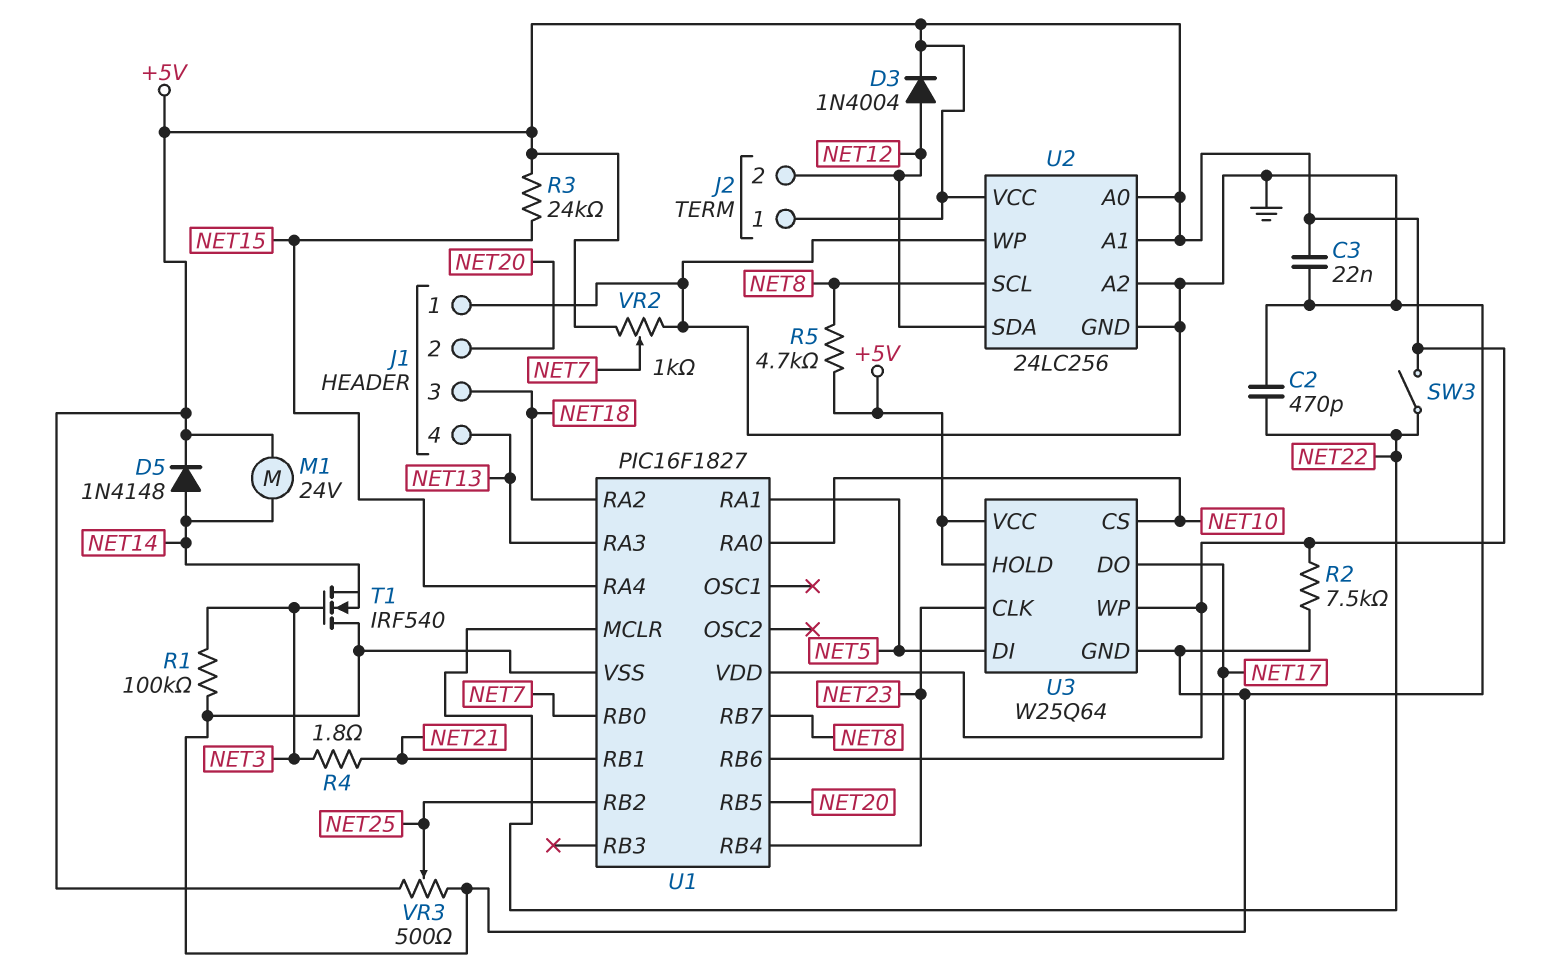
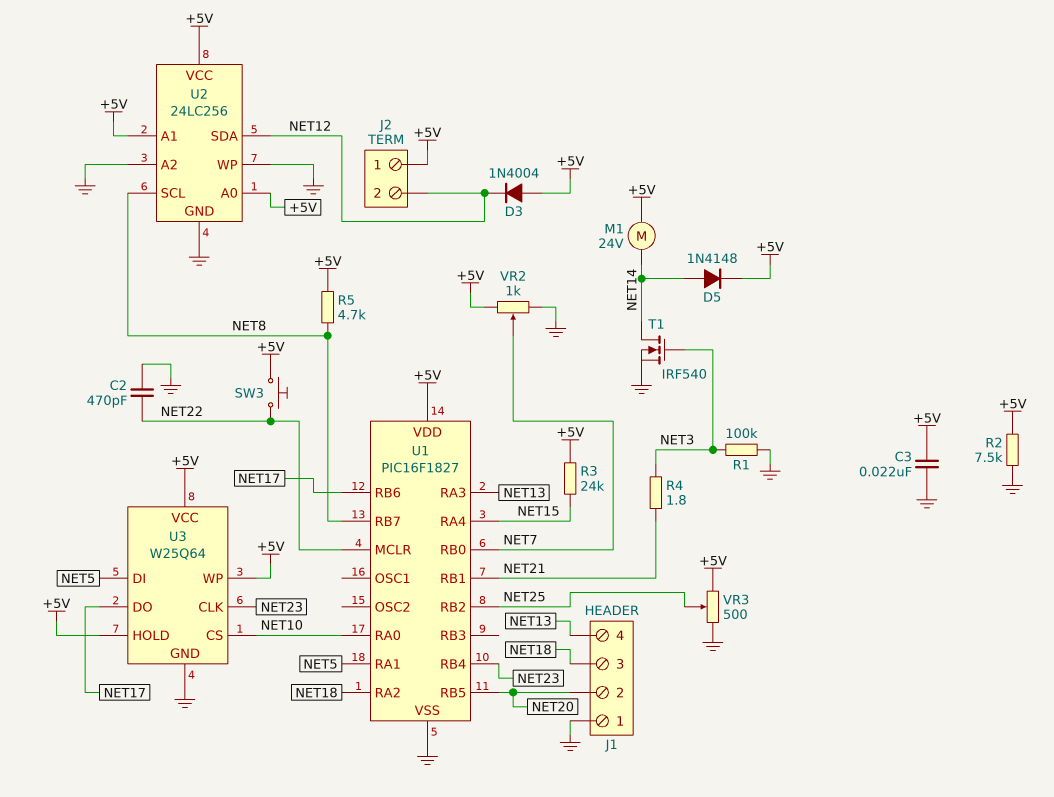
D3: diode 1N4004 (A NET12, K +5V) -> diode 1N4004 (A +5V, K NET12)
SW3: switch (+5V, NET22) -> button (+5V, NET22)
T1: NMOS IRF540 (G NET3, D GND, S NET14) -> NMOS IRF540 (G NET3, D NET14, S GND)

